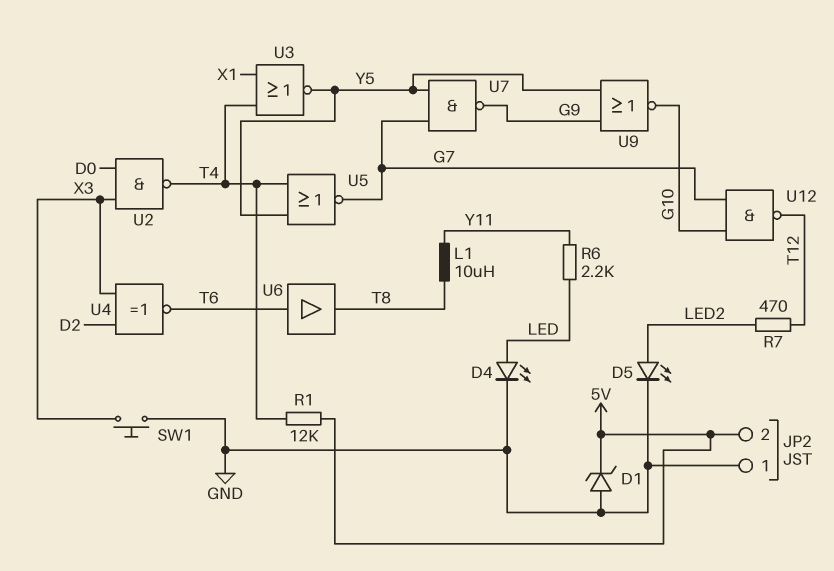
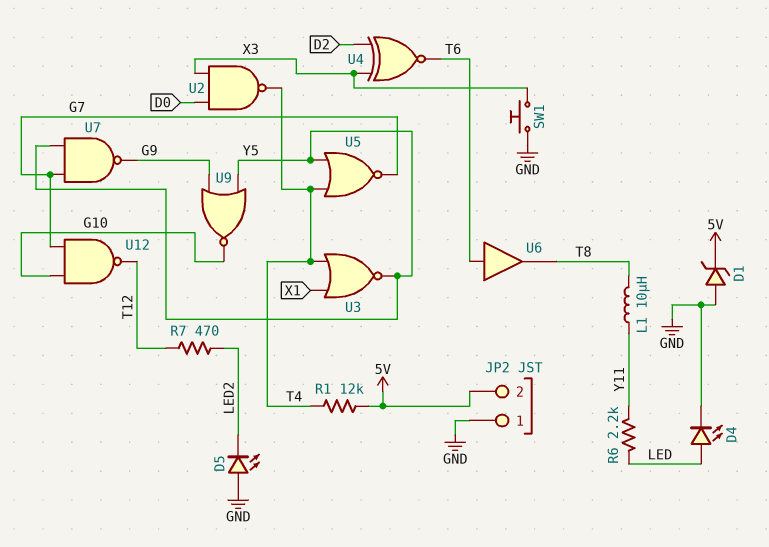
D5: LED (A LED2, K GND) -> LED (A GND, K LED2)

